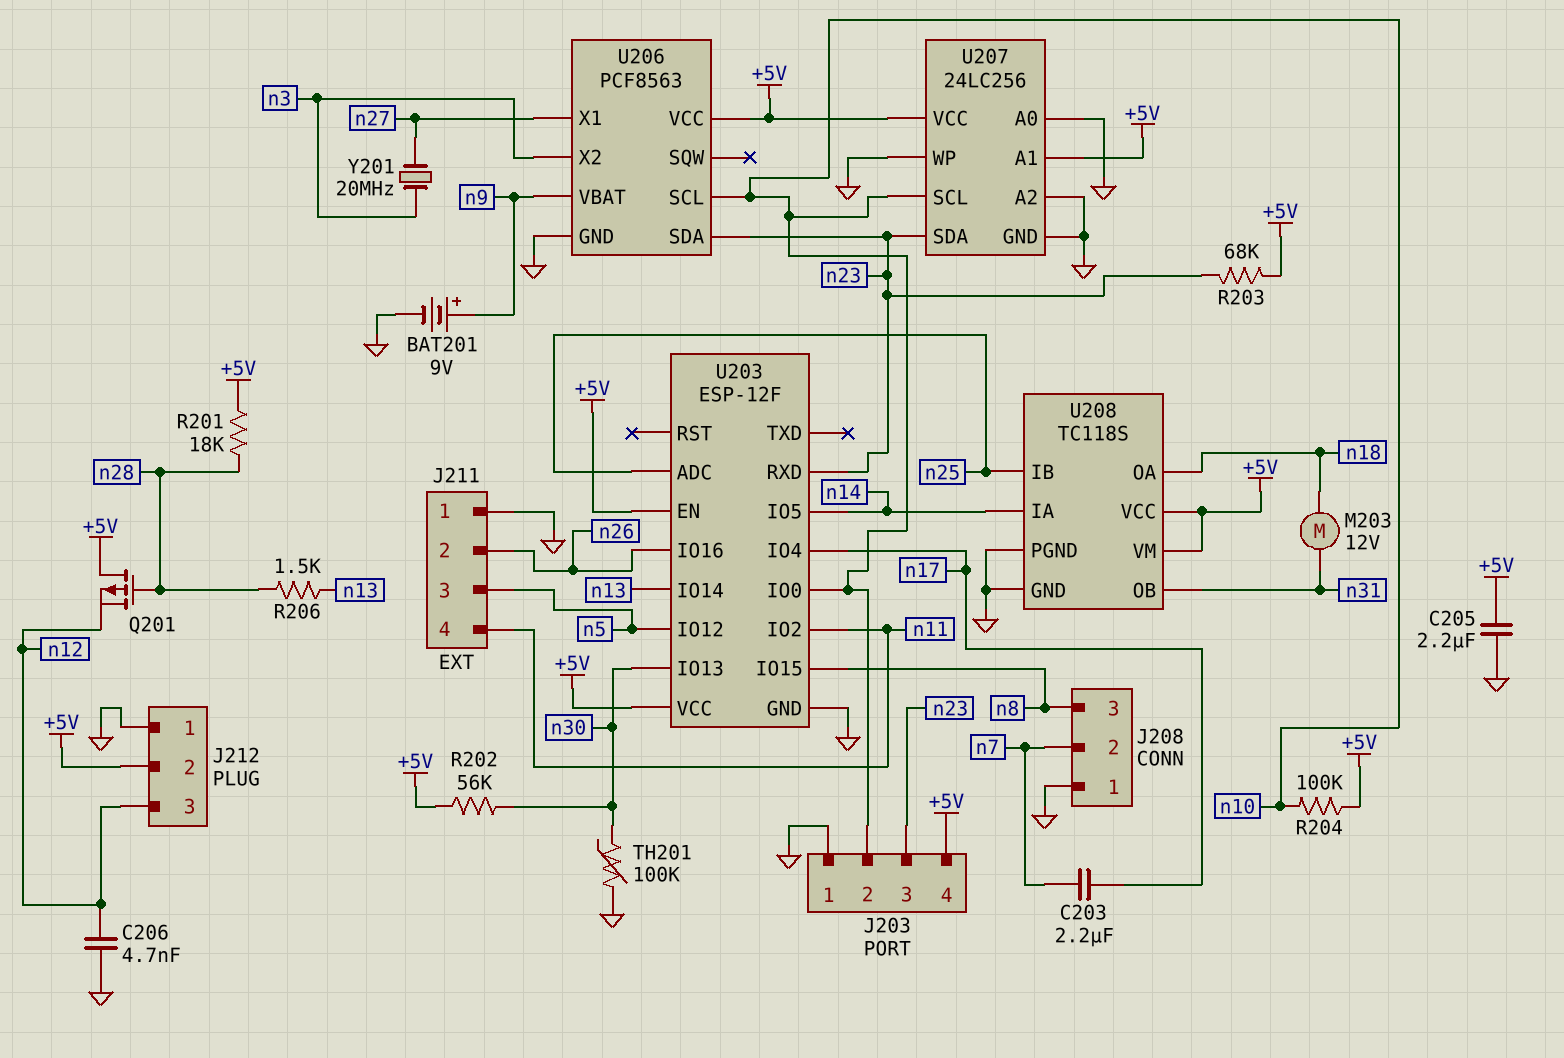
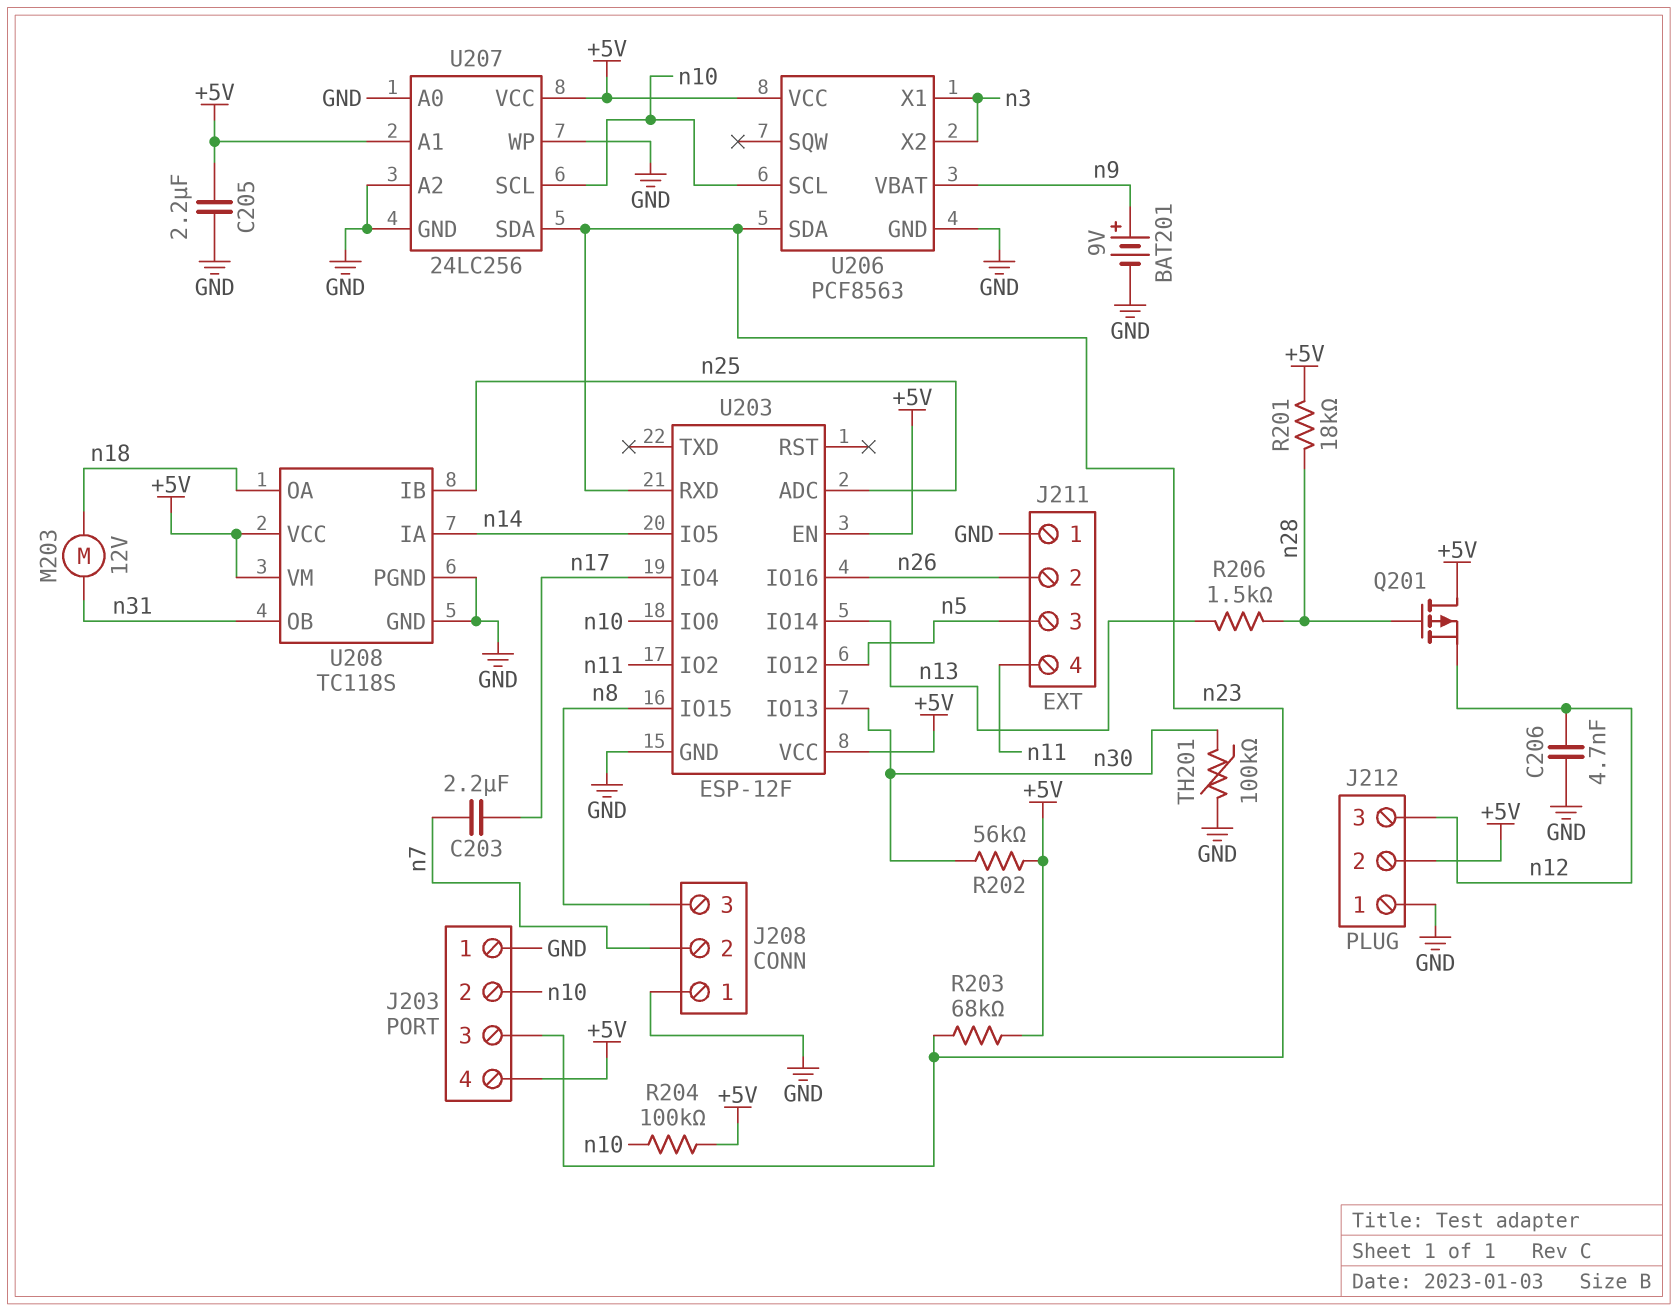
U206 pin X1: n27 -> n3
Y201: 20MHz (n3, n27) -> none

